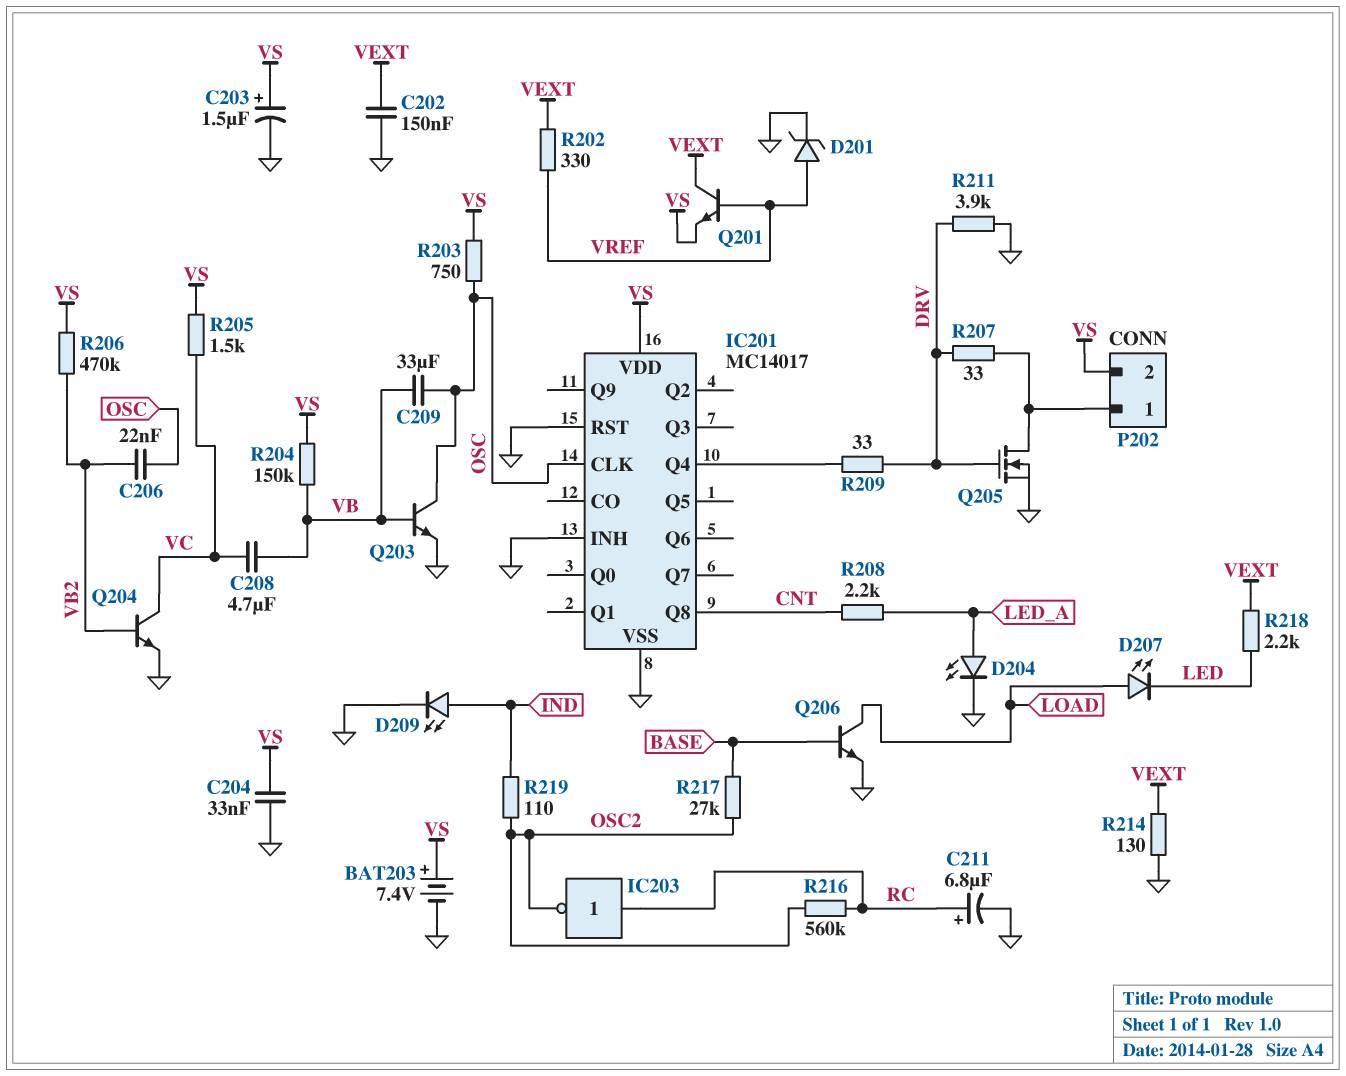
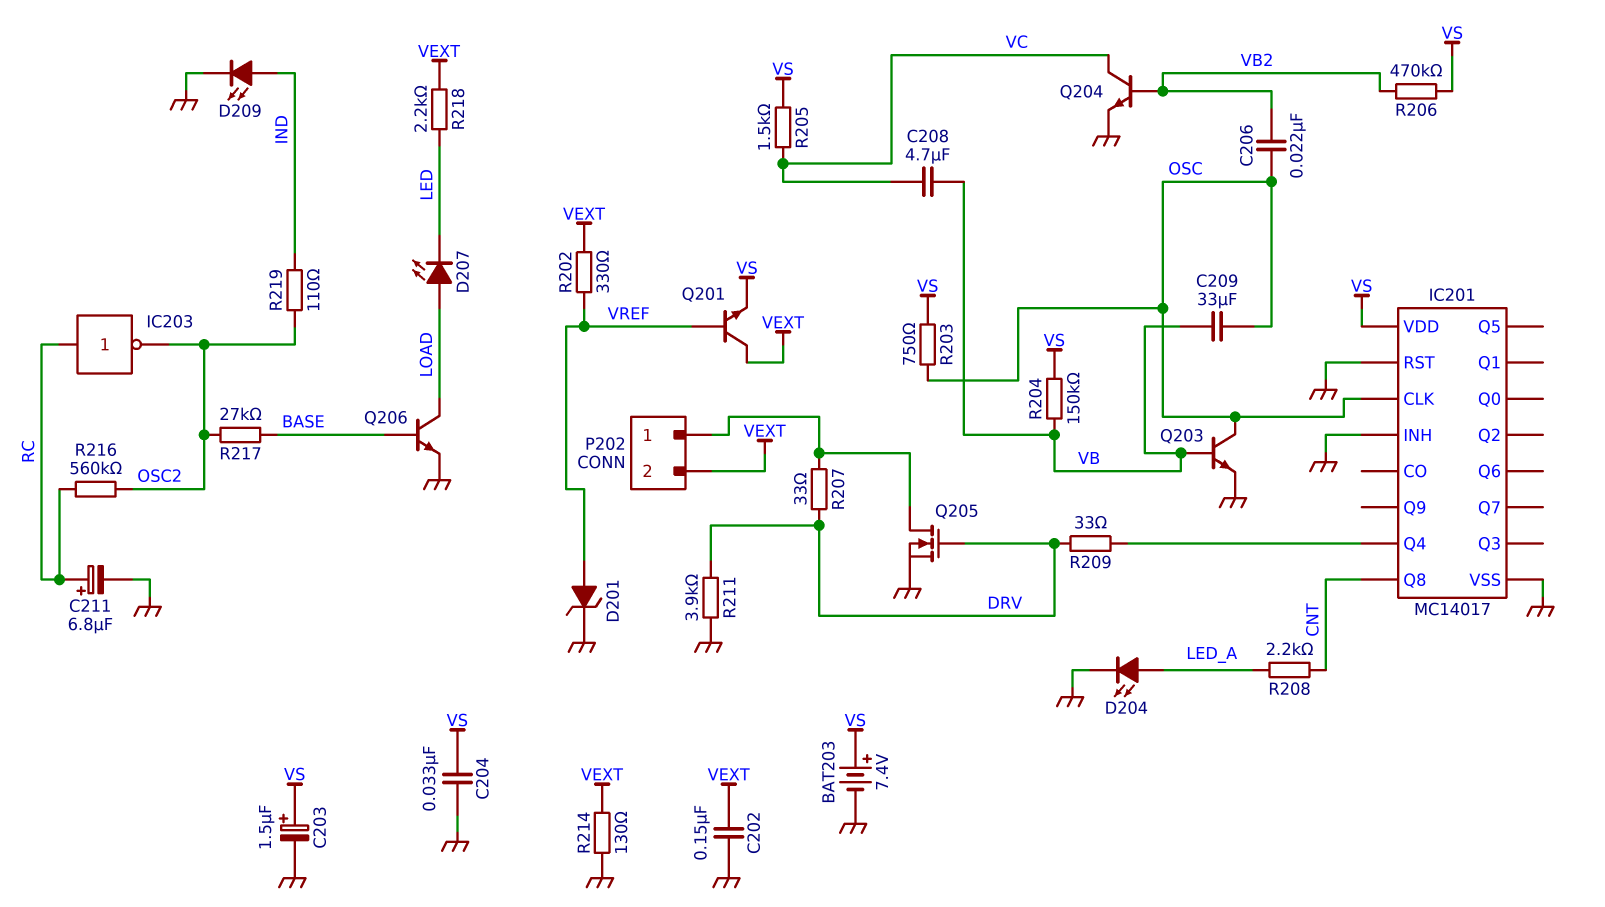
P202 pin 2: VS -> VEXT

